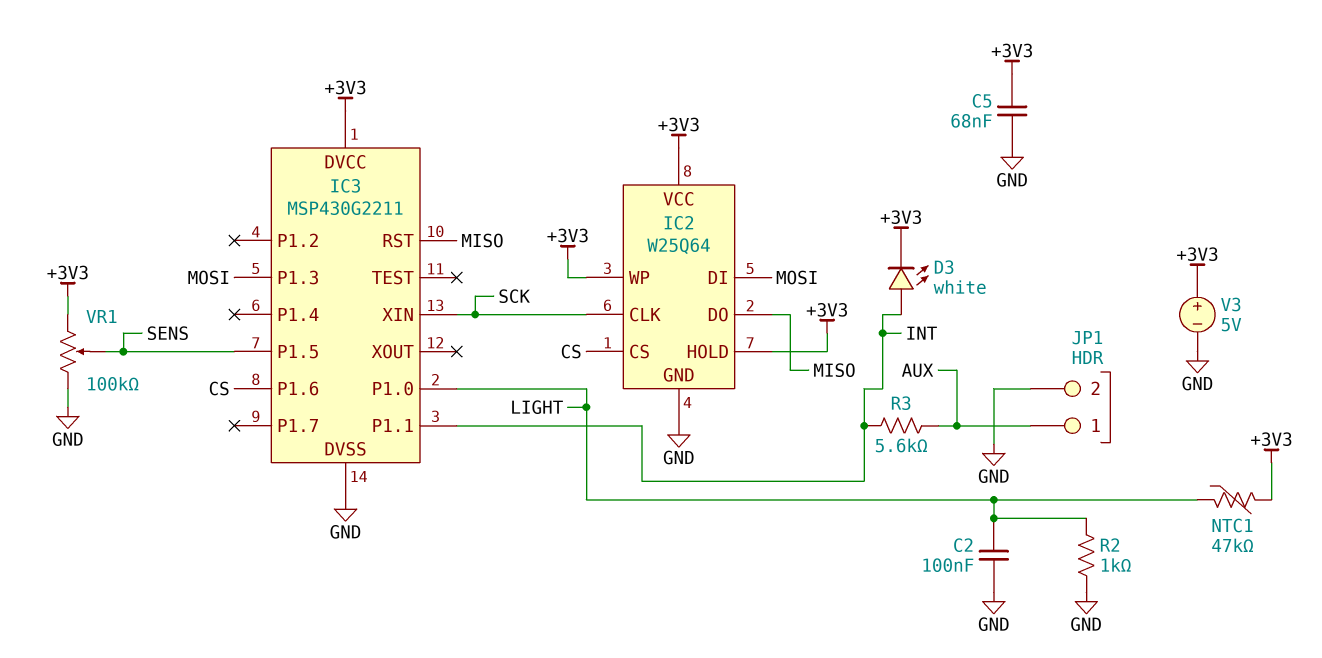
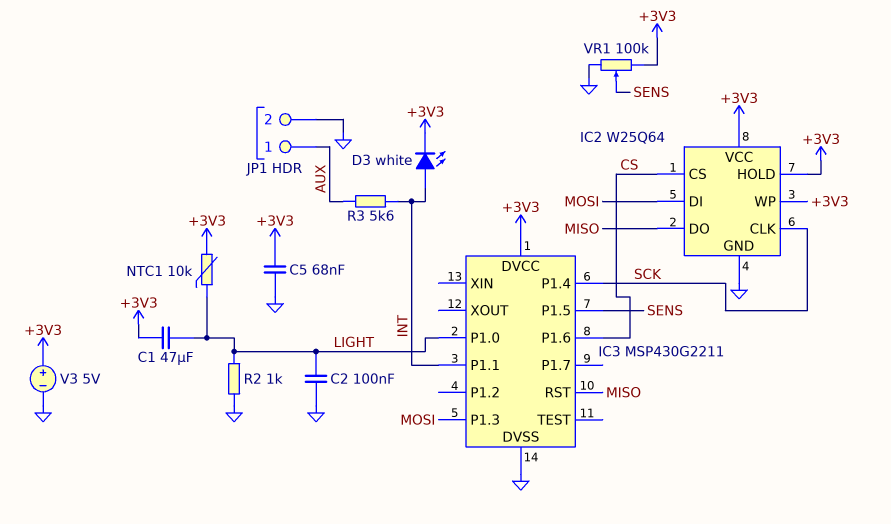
C1: none -> 47uF (+3V3, LIGHT)
IC3 pin P1.4: none -> SCK
IC3 pin XIN: SCK -> none
NTC1: 47k (+3V3, LIGHT) -> 10k (+3V3, LIGHT)

